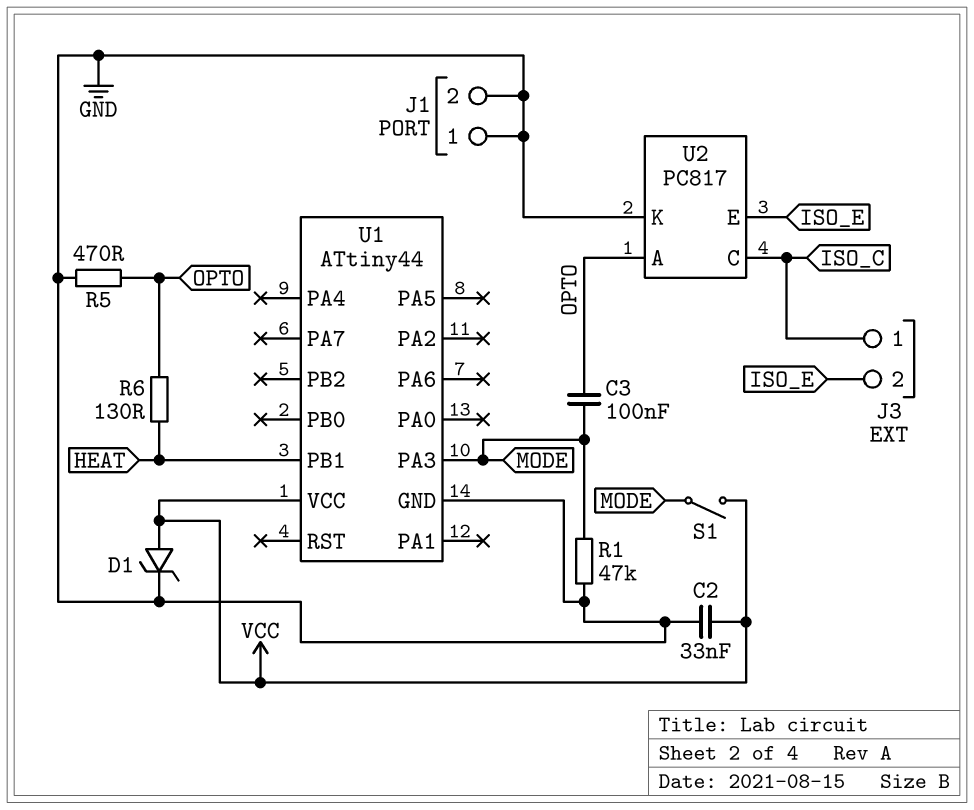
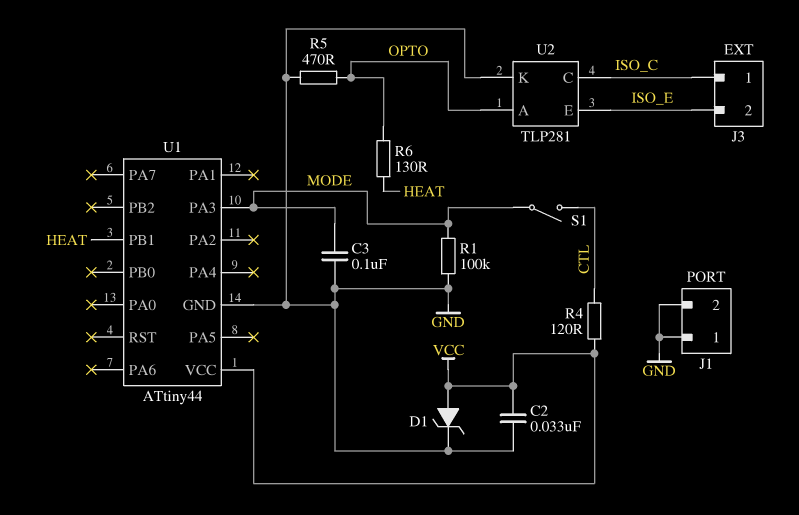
C3: 100nF (MODE, OPTO) -> 100nF (GND, MODE)
R1: 47k (GND, MODE) -> 100k (GND, MODE)
R4: none -> 120 (CTL, VCC)
S1: switch (MODE, VCC) -> switch (CTL, MODE)
U2: PC817 -> TLP281

